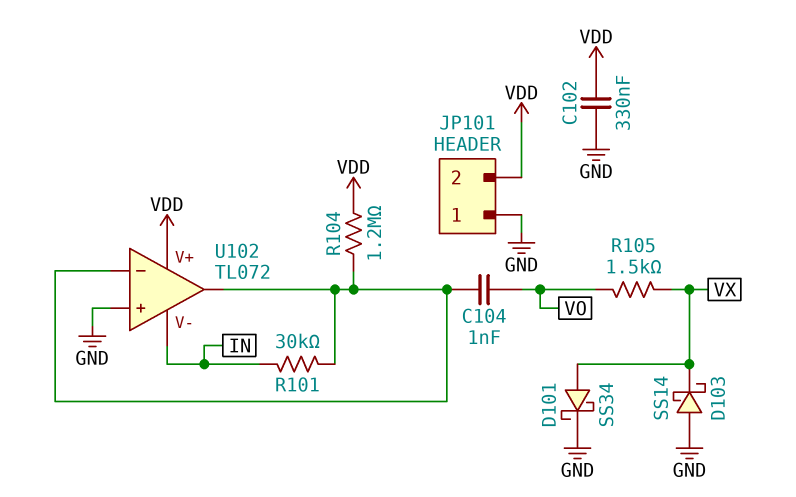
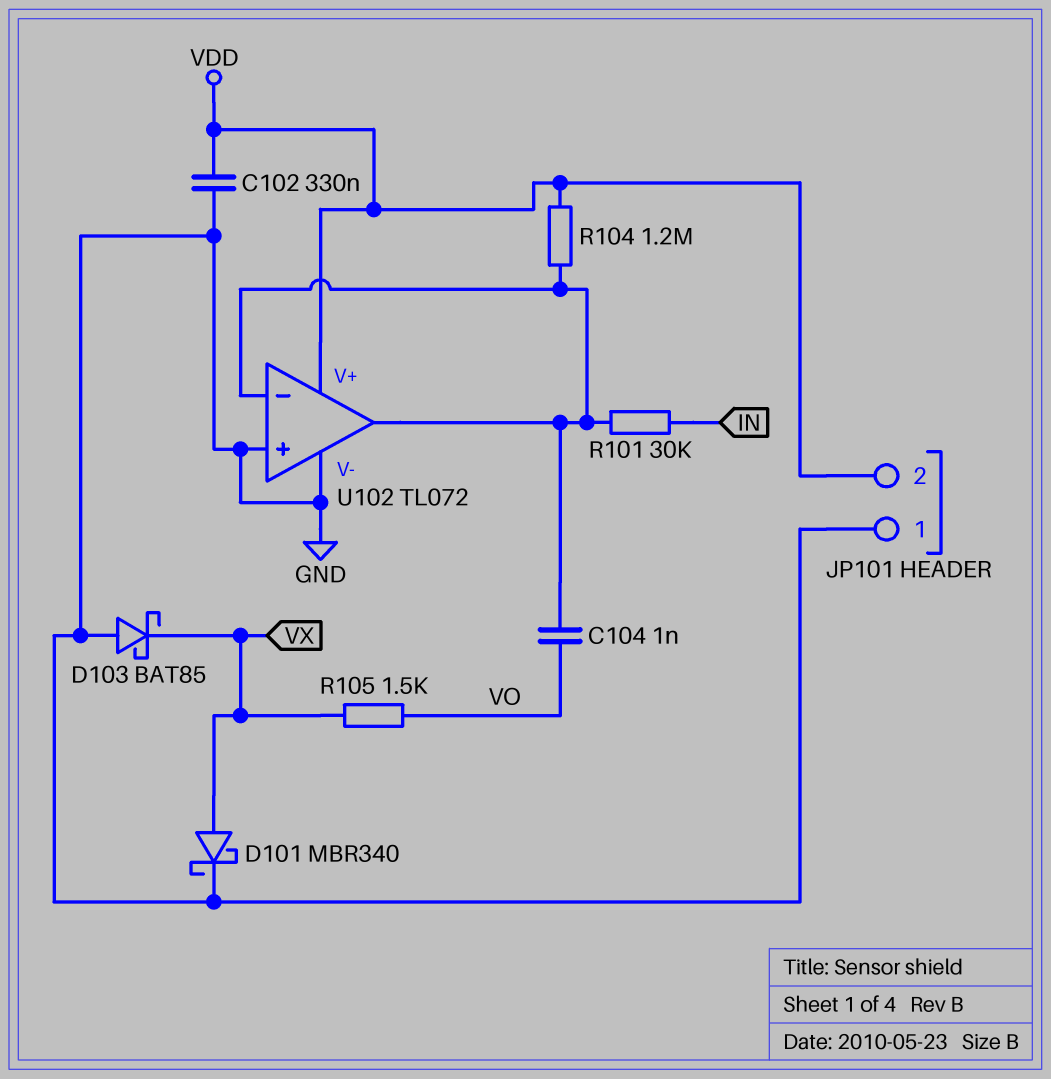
D101: schottky SS34 (A VX, K GND) -> schottky MBR340 (A VX, K GND)
D103: schottky SS14 (A GND, K VX) -> schottky BAT85 (A GND, K VX)
U102 pin V-: IN -> GND

